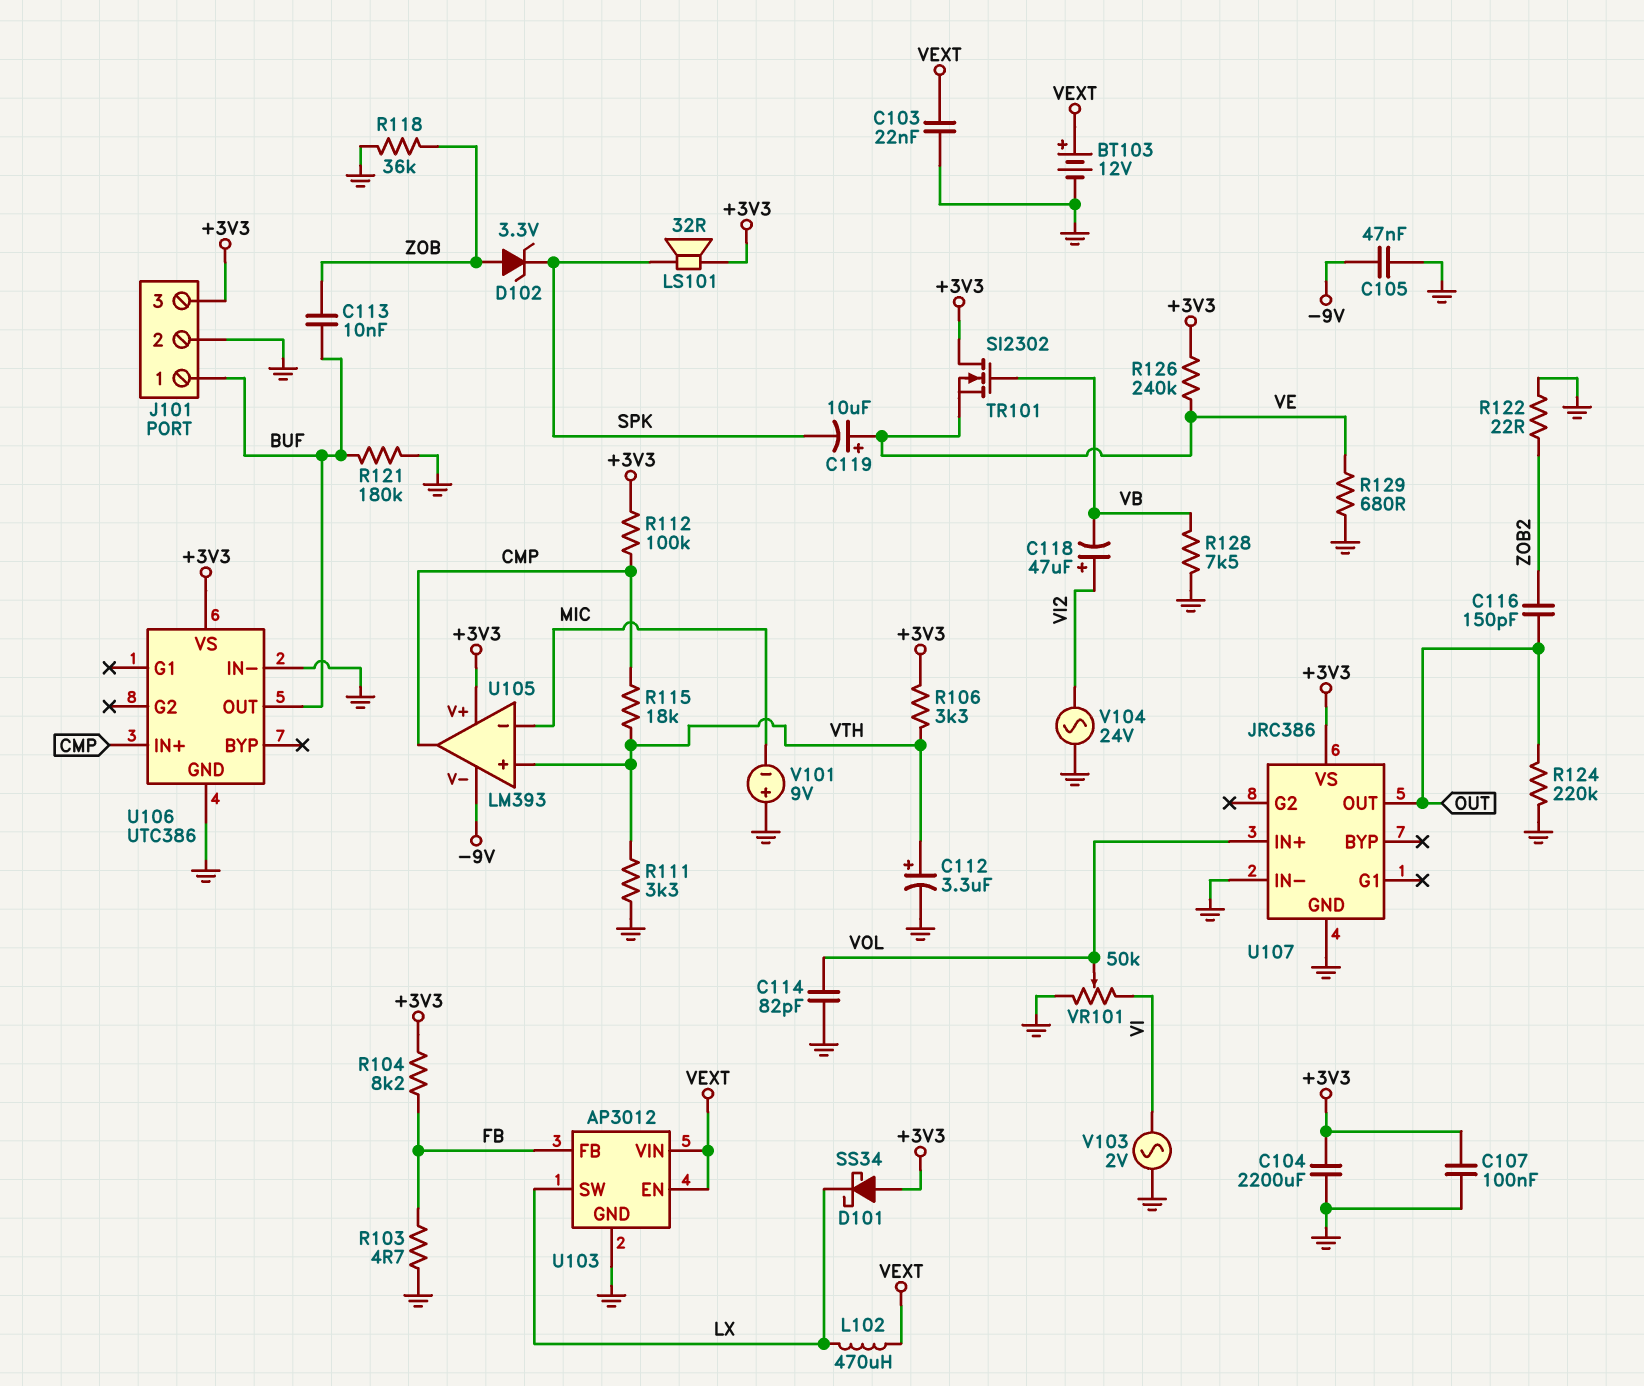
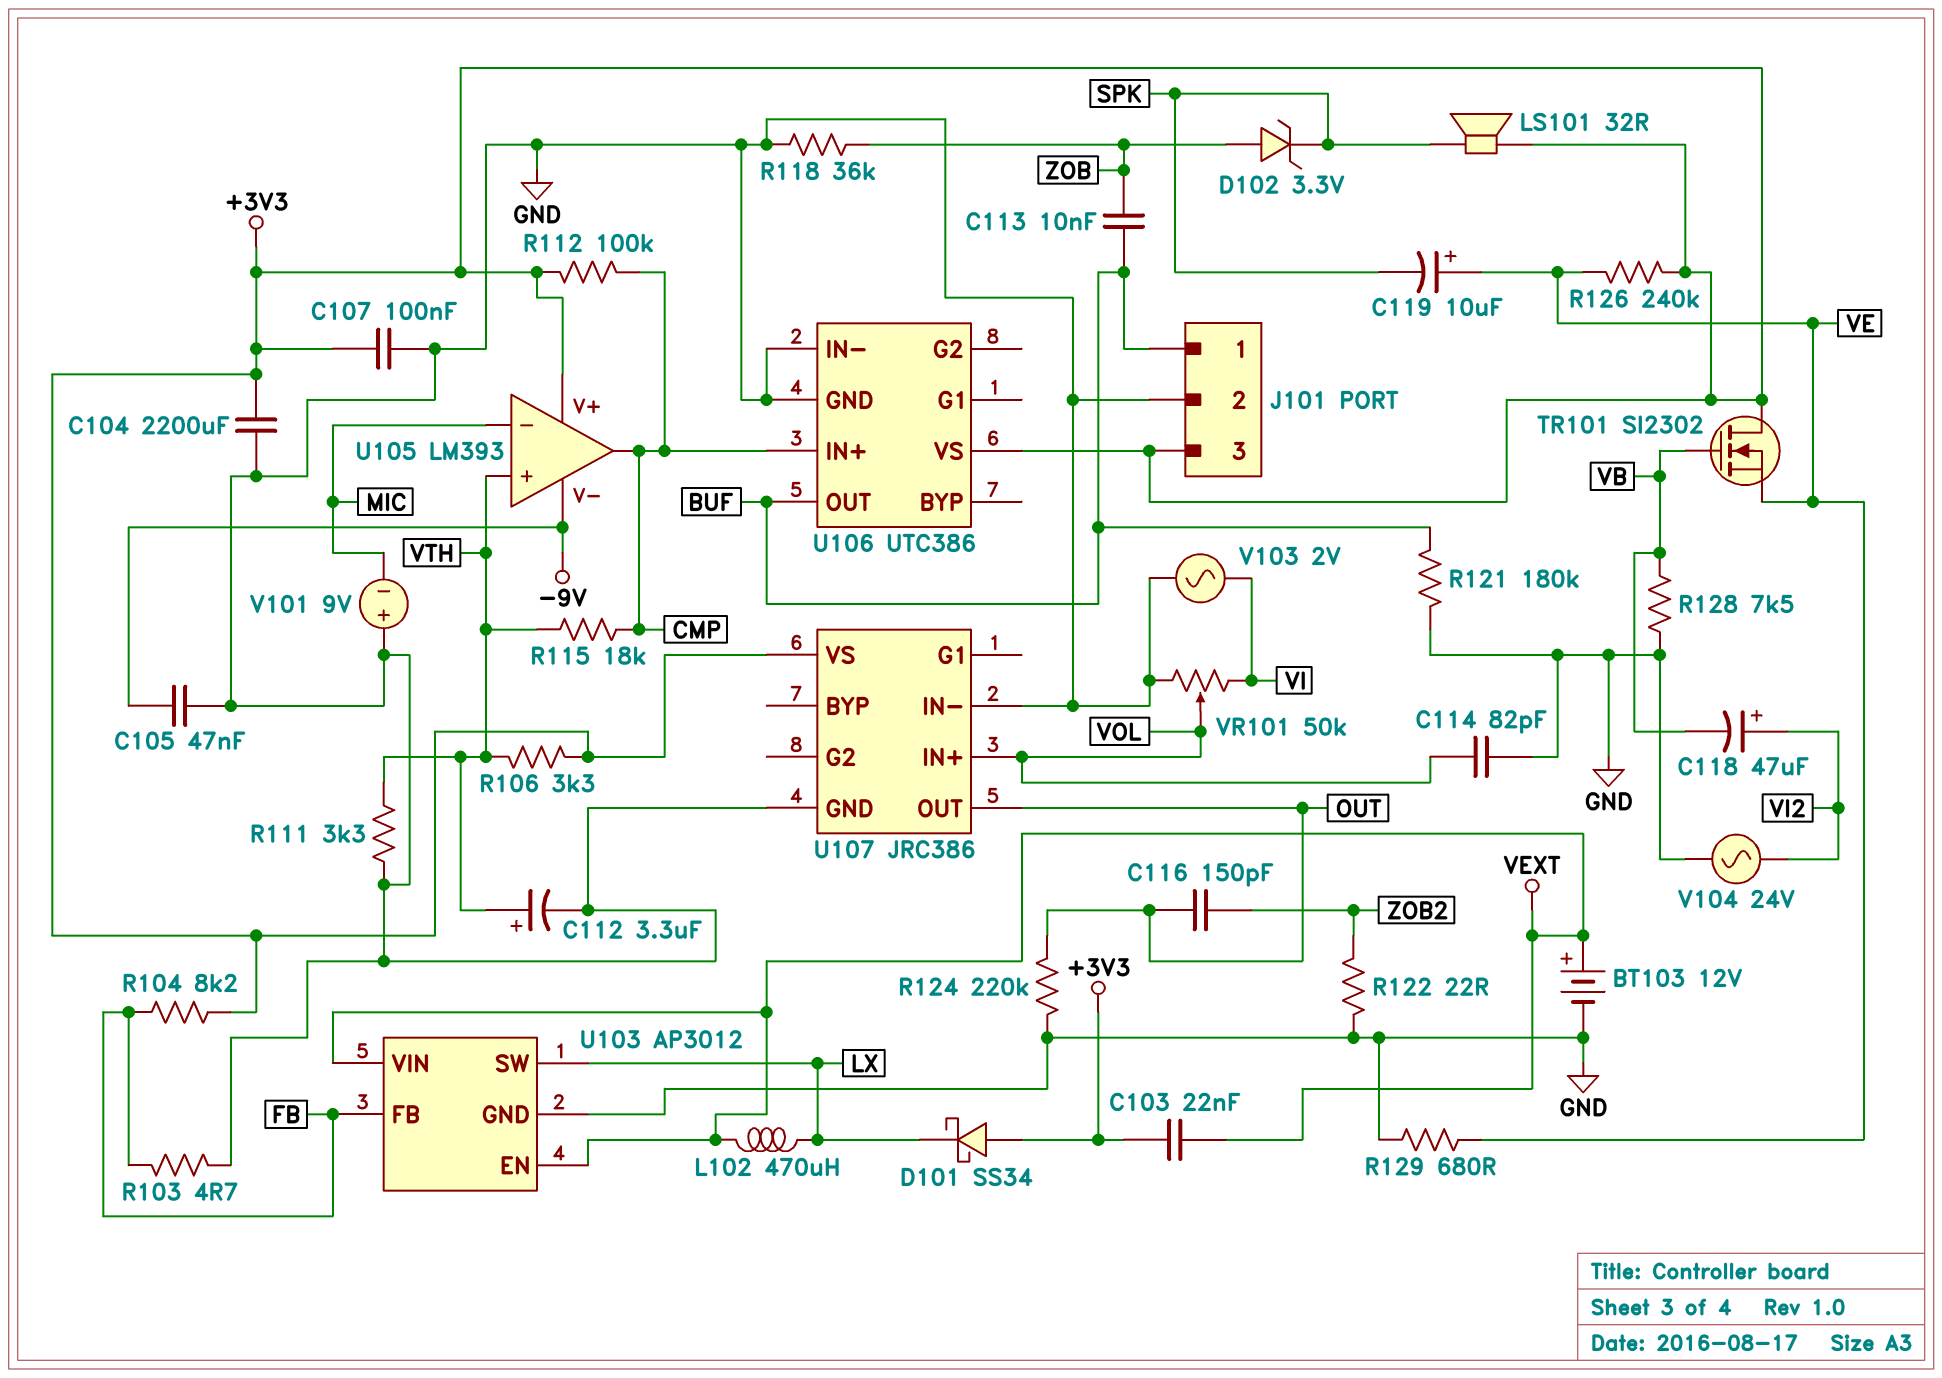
C103: 22nF (GND, VEXT) -> 22nF (+3V3, VEXT)

